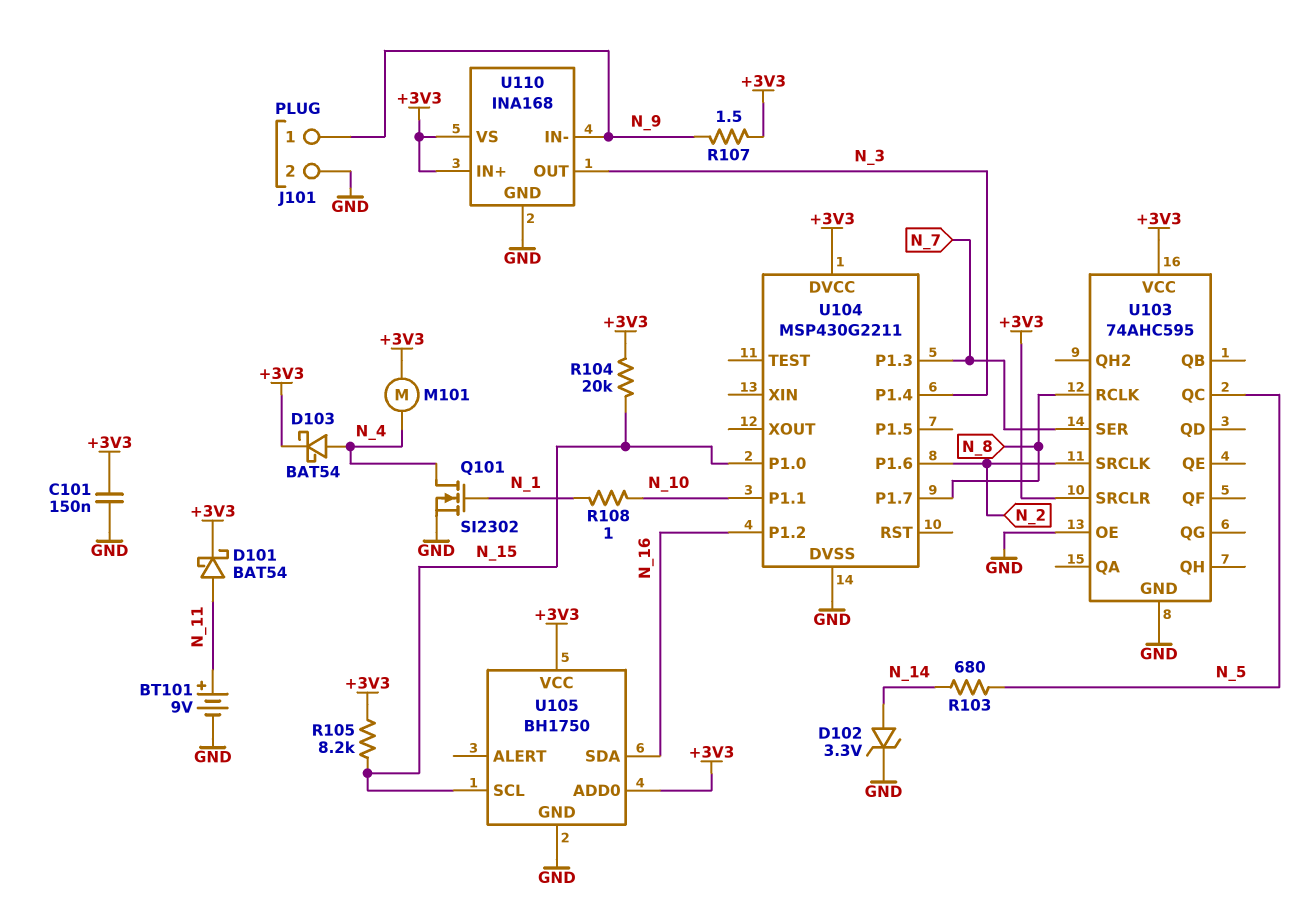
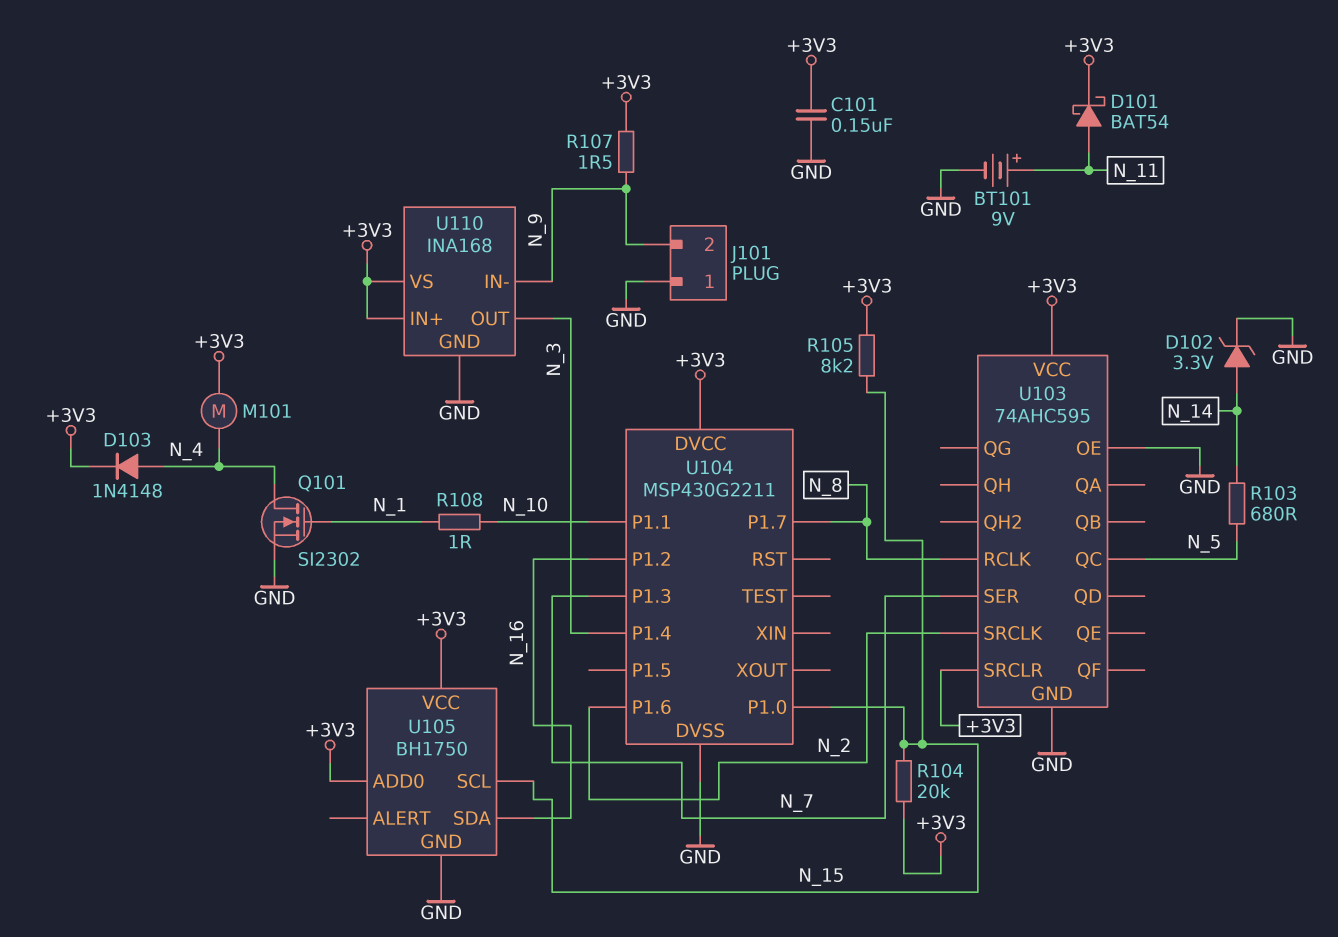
D103: schottky BAT54 (A N_4, K +3V3) -> diode 1N4148 (A N_4, K +3V3)
J101 pin 1: N_9 -> GND
J101 pin 2: GND -> N_9

